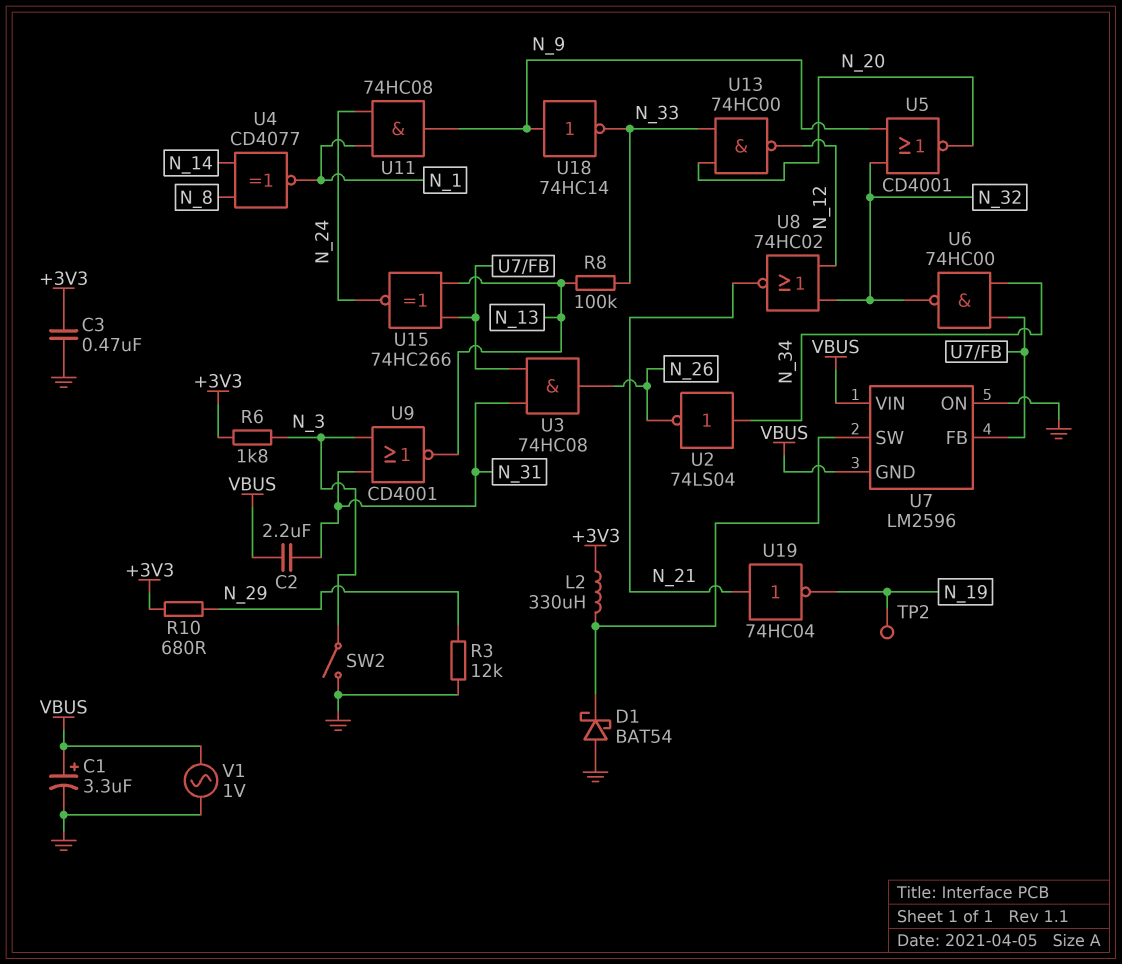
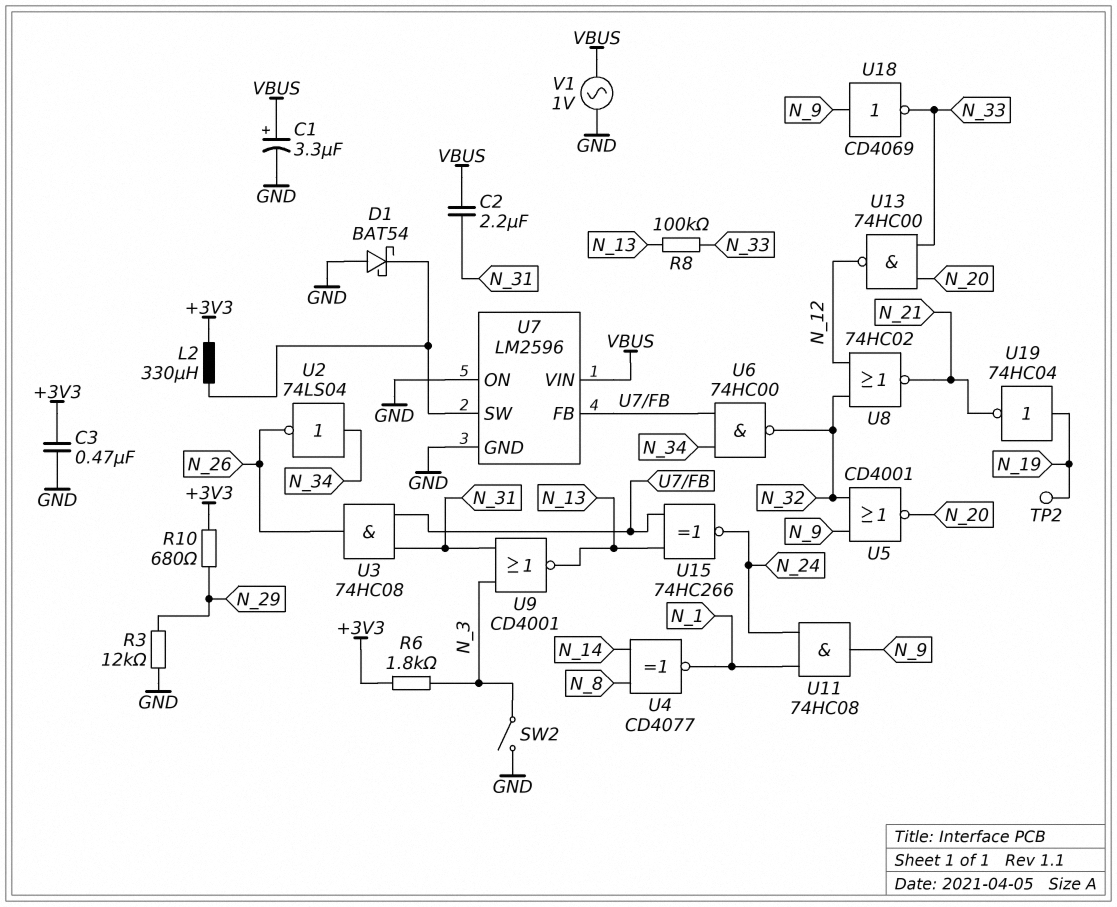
U7 pin GND: VBUS -> GND
U18: NOT 74HC14 (in N_9, out N_33) -> NOT CD4069 (in N_9, out N_33)
U19: NOT 74HC04 (in N_21, out N_19) -> NOT 74HC04 (in N_19, out N_21)

